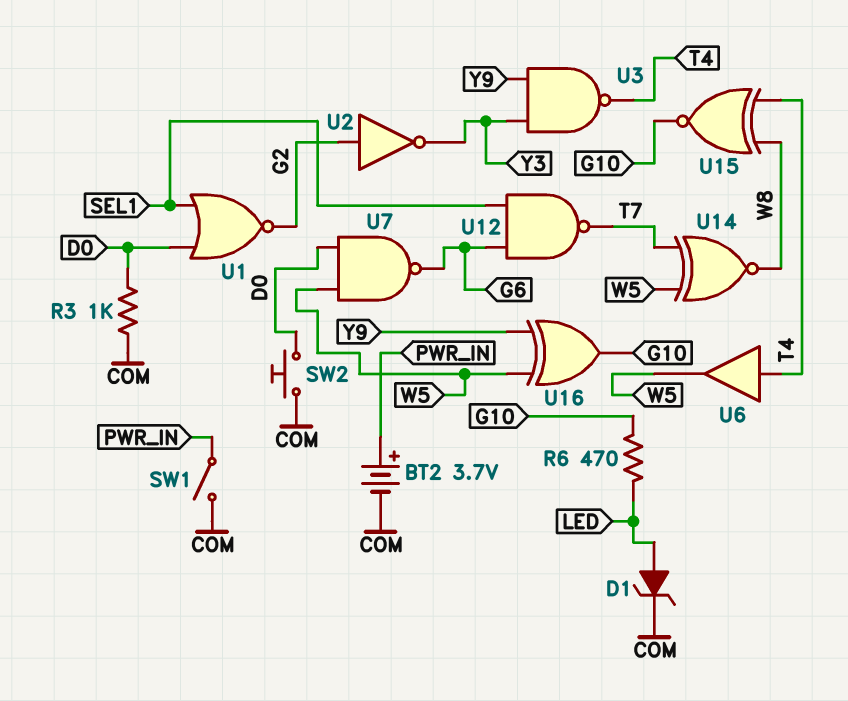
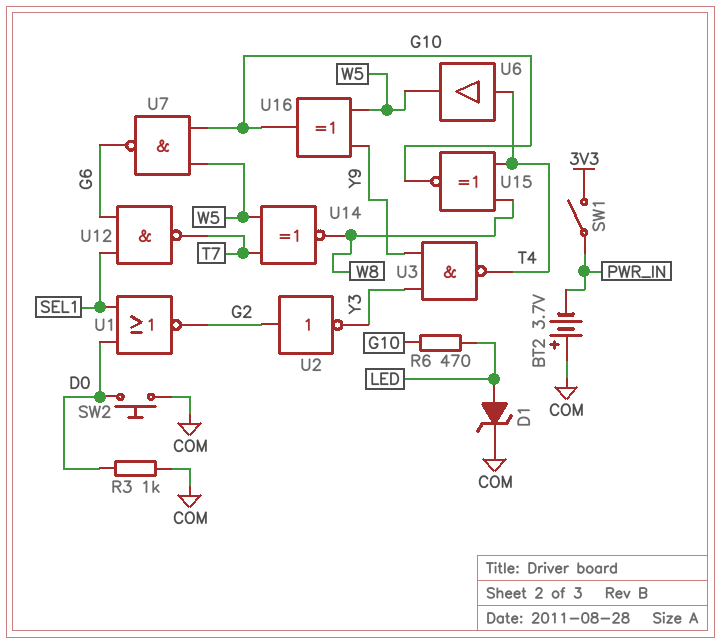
BT2: 3.7V (plus PWR_IN, minus COM) -> 3.7V (plus COM, minus PWR_IN)
SW1: switch (COM, PWR_IN) -> switch (3V3, PWR_IN)
U7: NAND (in D0, in W5, out G6) -> NAND (in G10, in W5, out G6)

